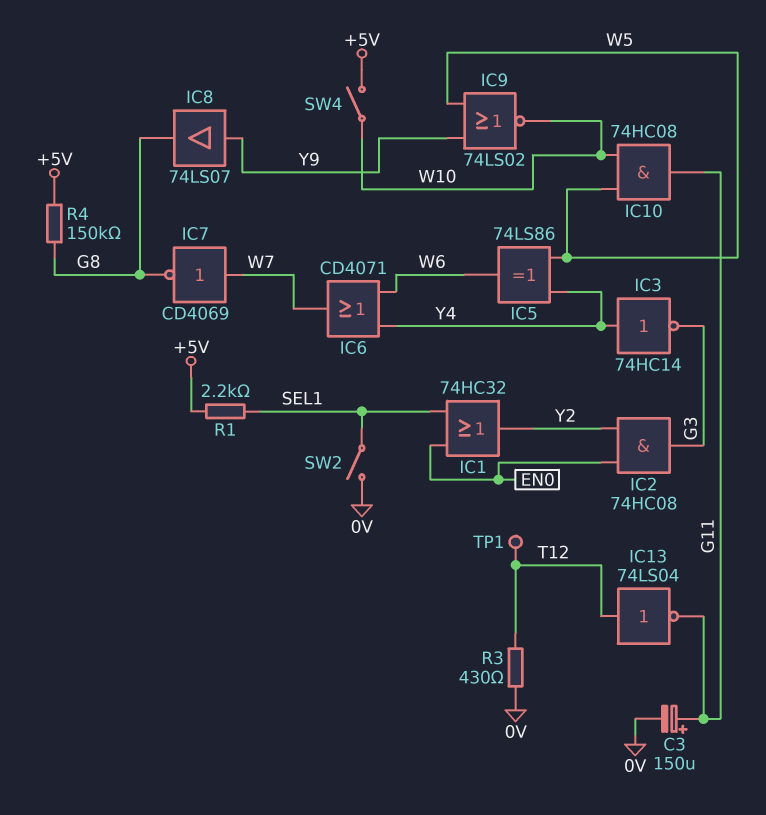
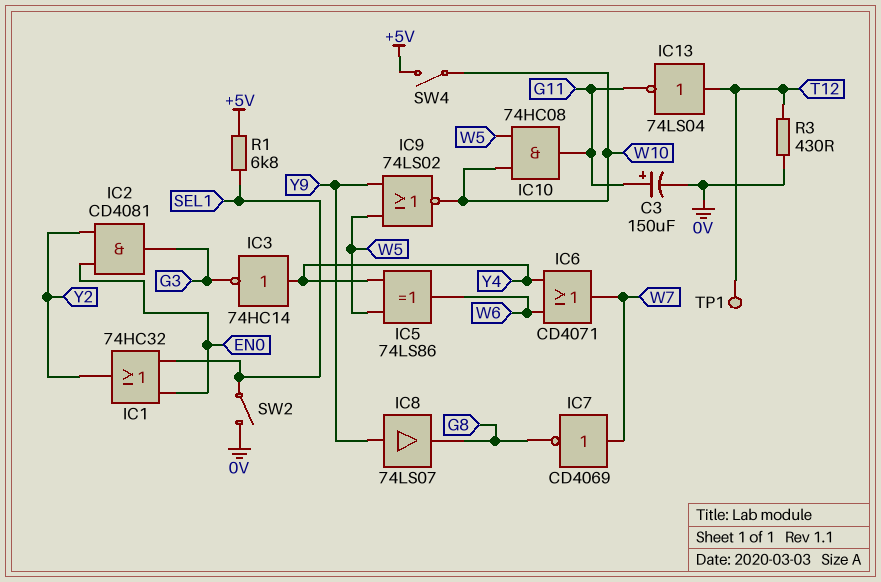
IC2: AND 74HC08 (in EN0, in Y2, out G3) -> AND CD4081 (in EN0, in Y2, out G3)
R1: 2.2k (+5V, SEL1) -> 6.8k (+5V, SEL1)
R4: 150k (+5V, G8) -> none

